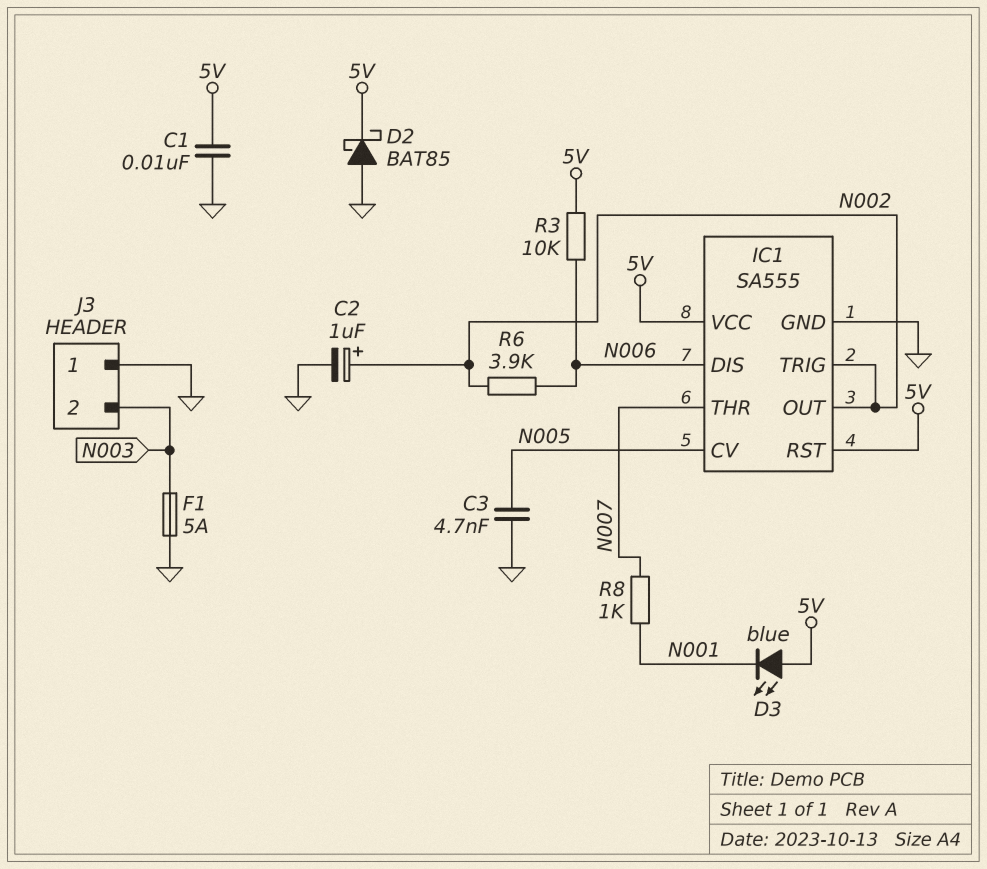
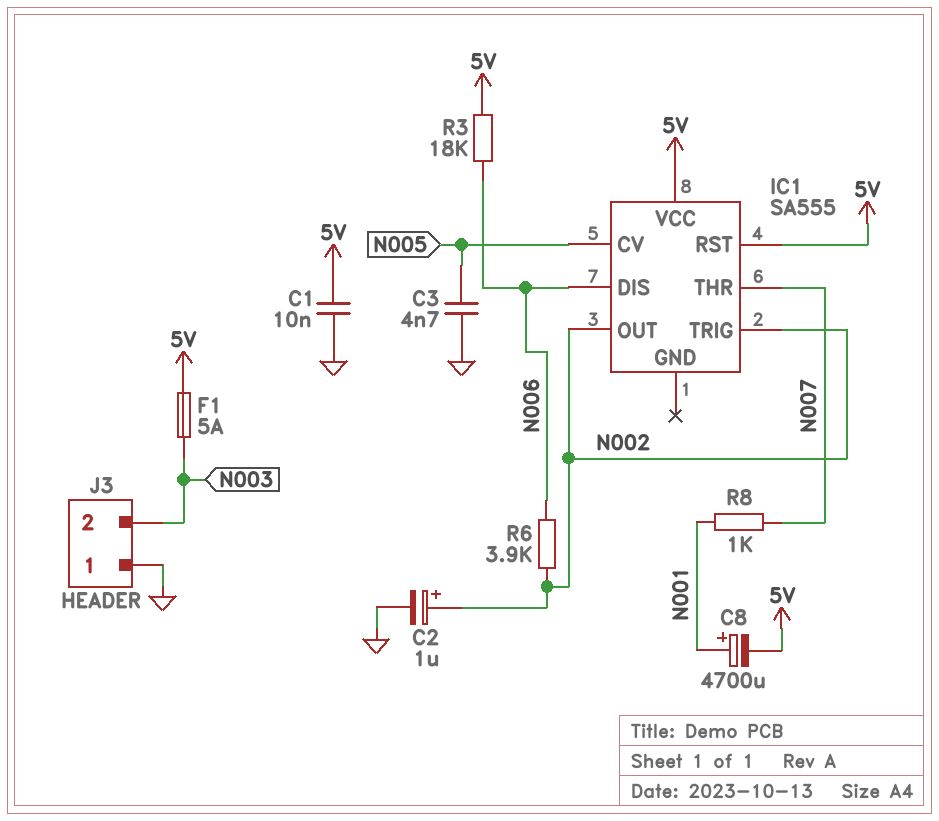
C8: none -> 4700uF (plus N001, minus 5V)
D2: schottky BAT85 (A GND, K 5V) -> none
D3: LED blue (A 5V, K N001) -> none
F1: 5A (GND, N003) -> 5A (5V, N003)
IC1 pin GND: GND -> none
R3: 10k (5V, N006) -> 18k (5V, N006)

